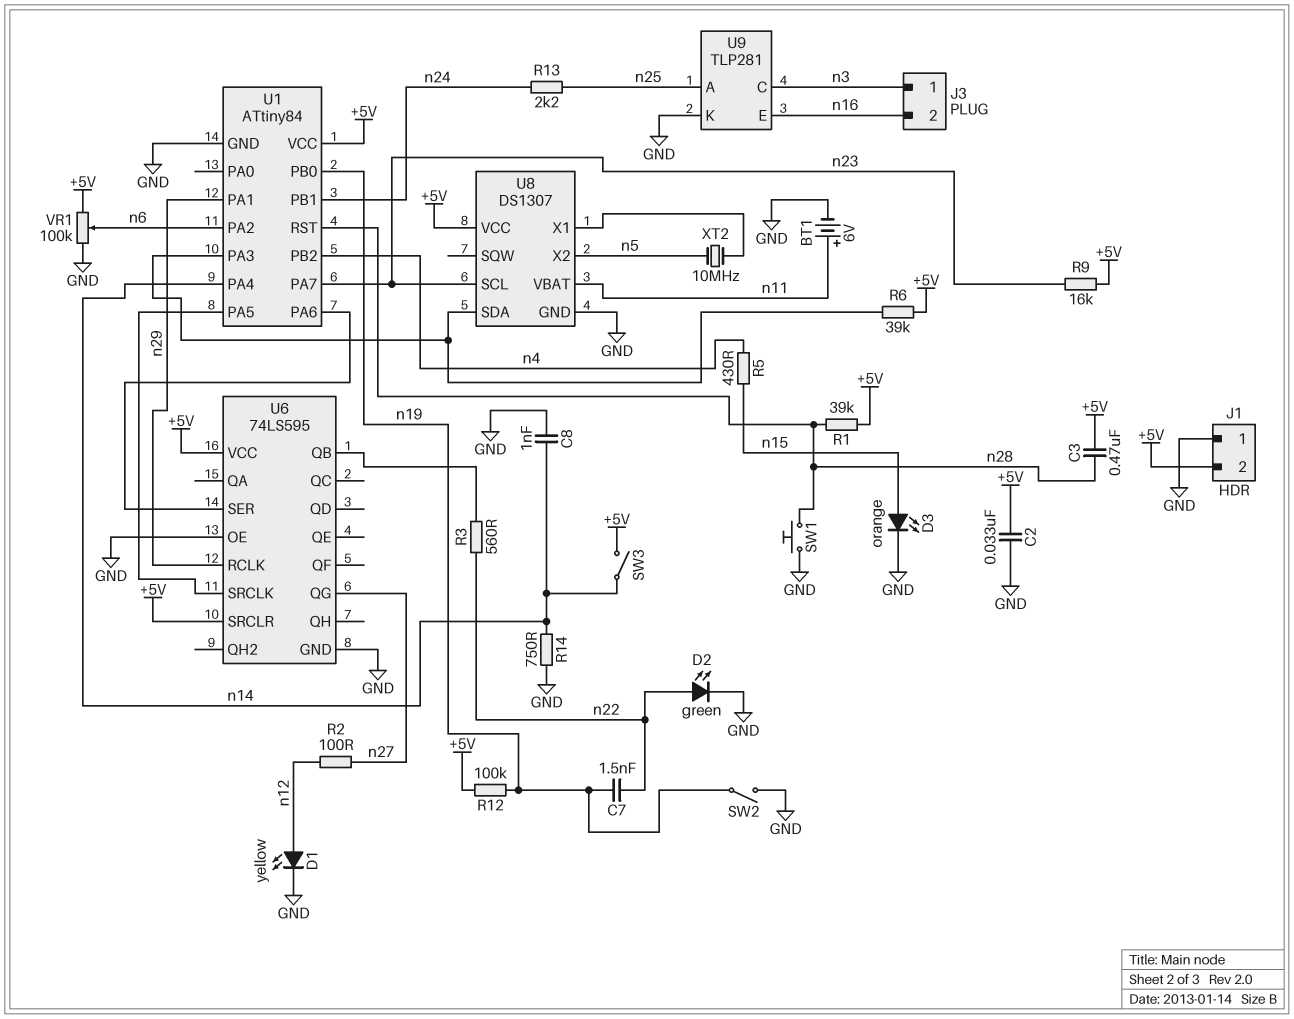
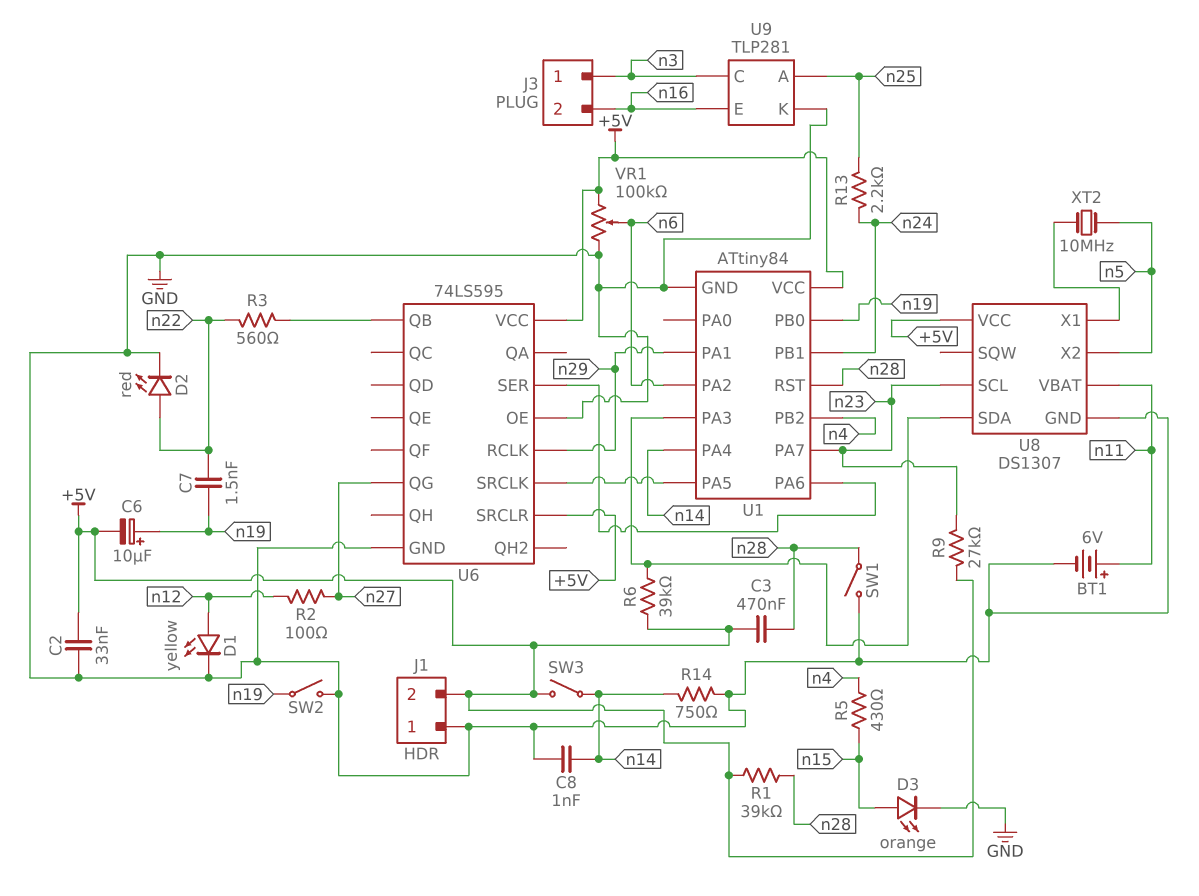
C6: none -> 10uF (plus n19, minus +5V)
D2: LED green (A n22, K GND) -> LED red (A n22, K GND)
R9: 16k (+5V, n23) -> 27k (+5V, n23)
R12: 100k (+5V, n19) -> none
SW1: button (GND, n28) -> switch (GND, n28)

